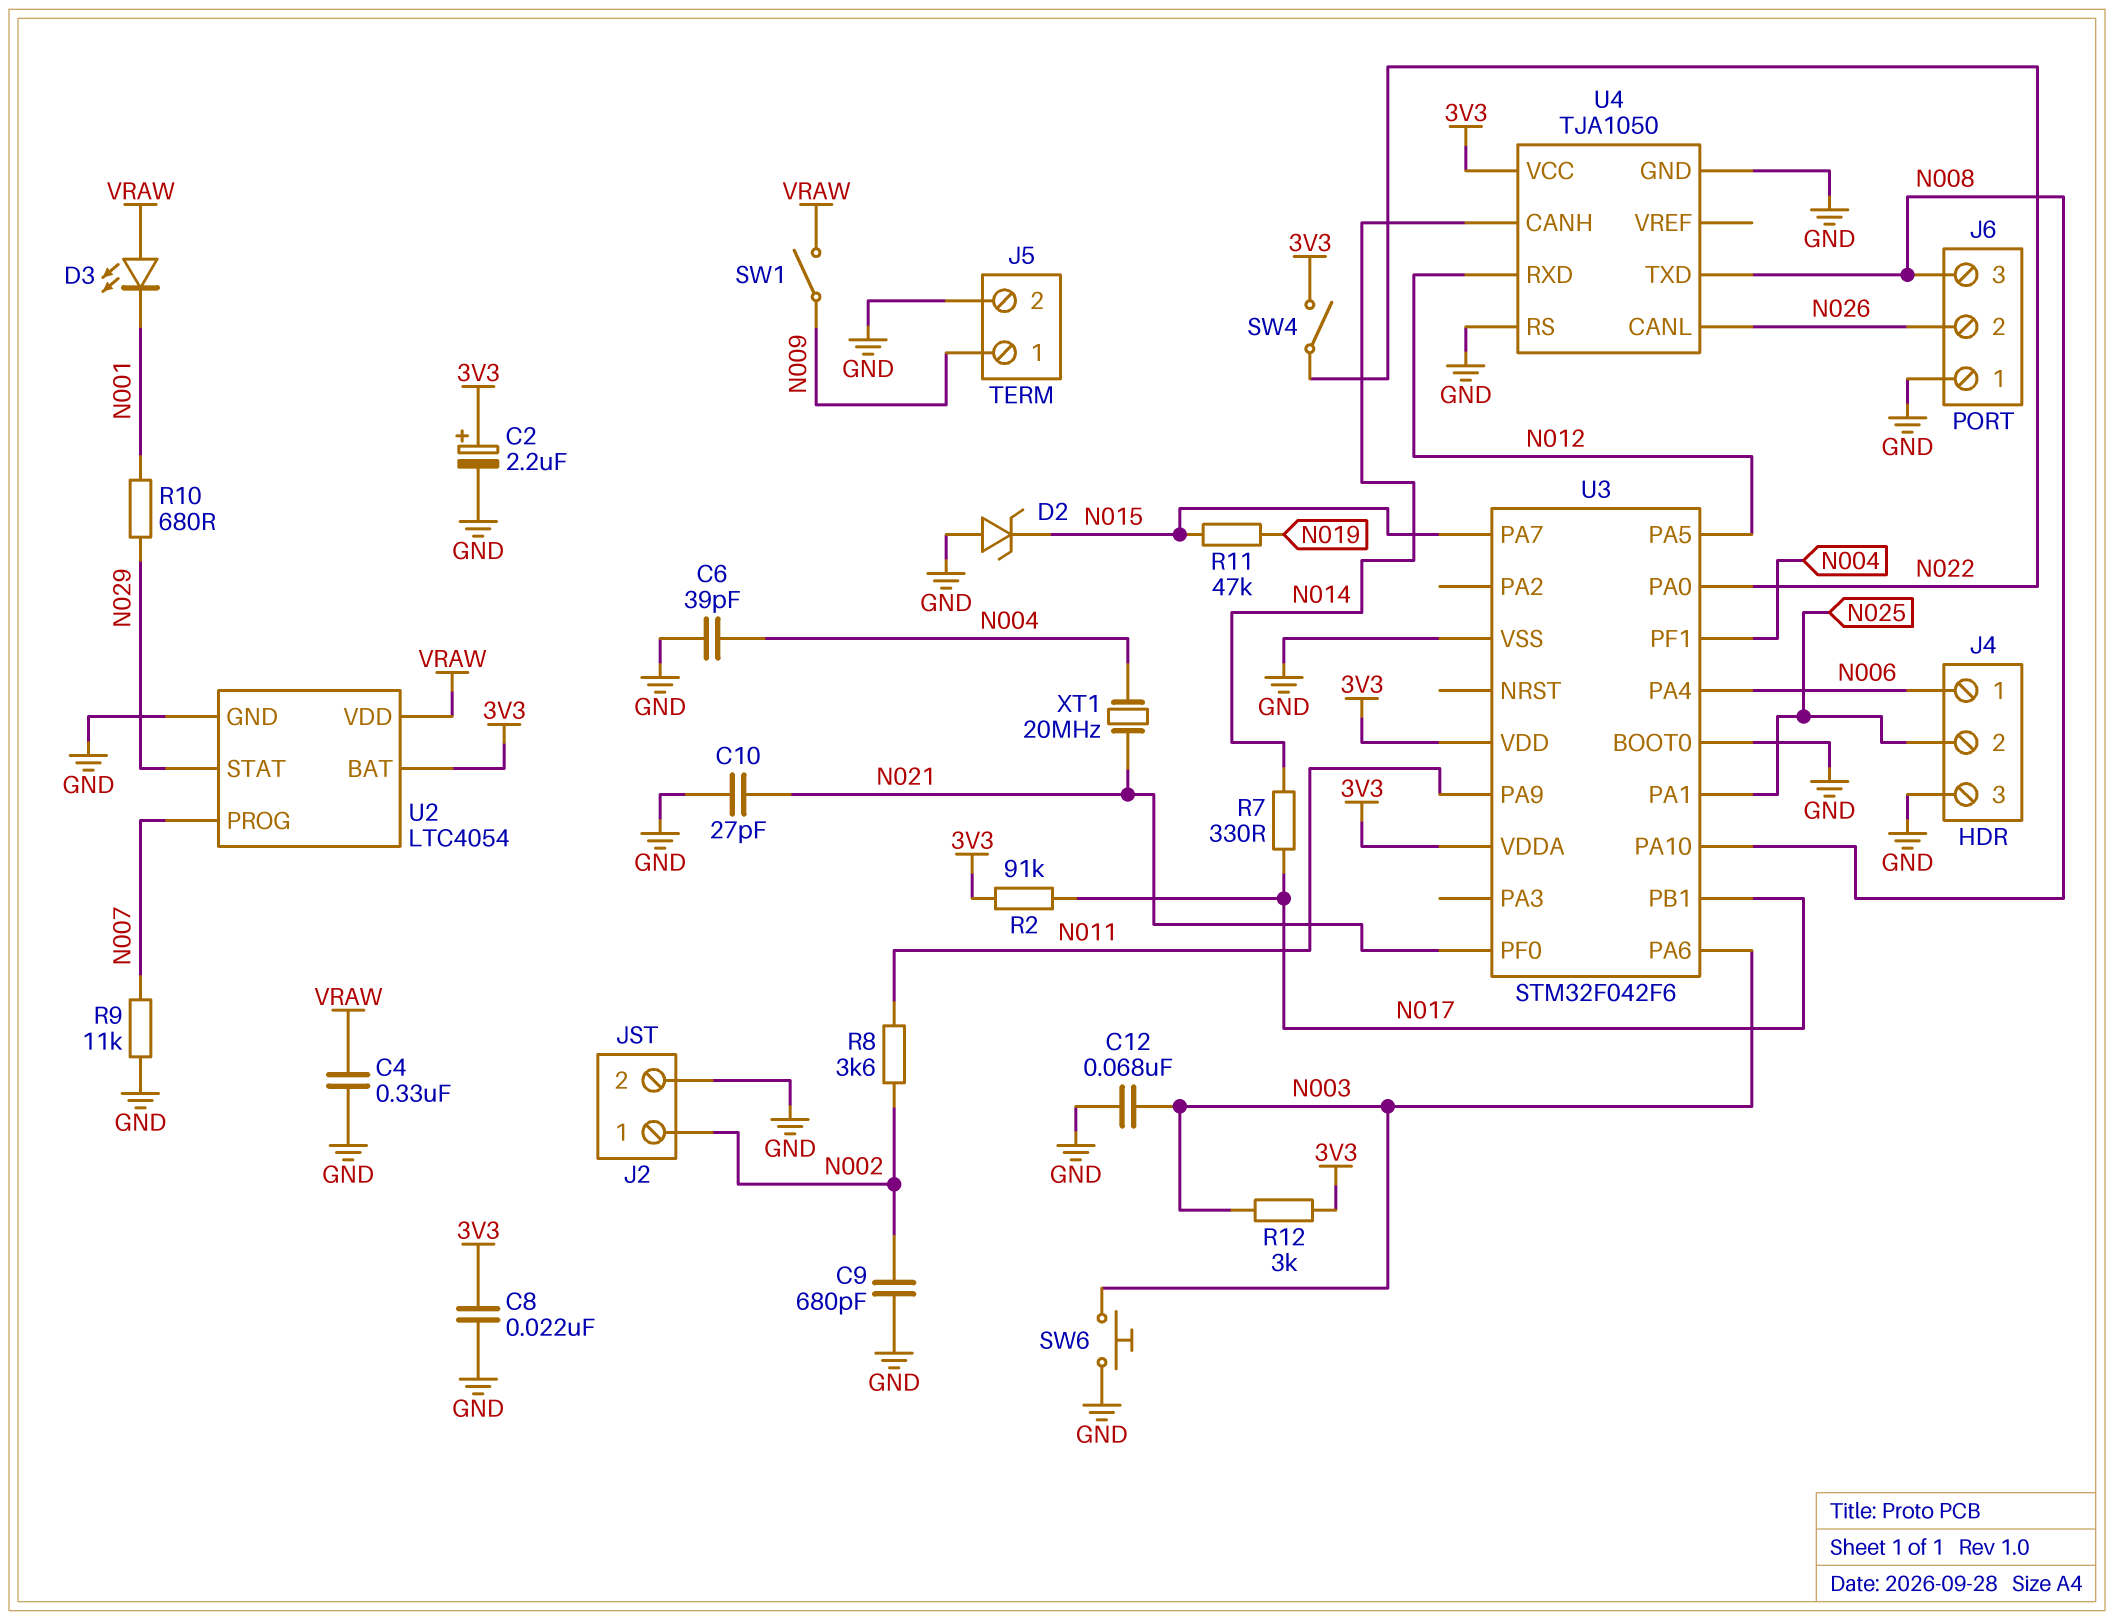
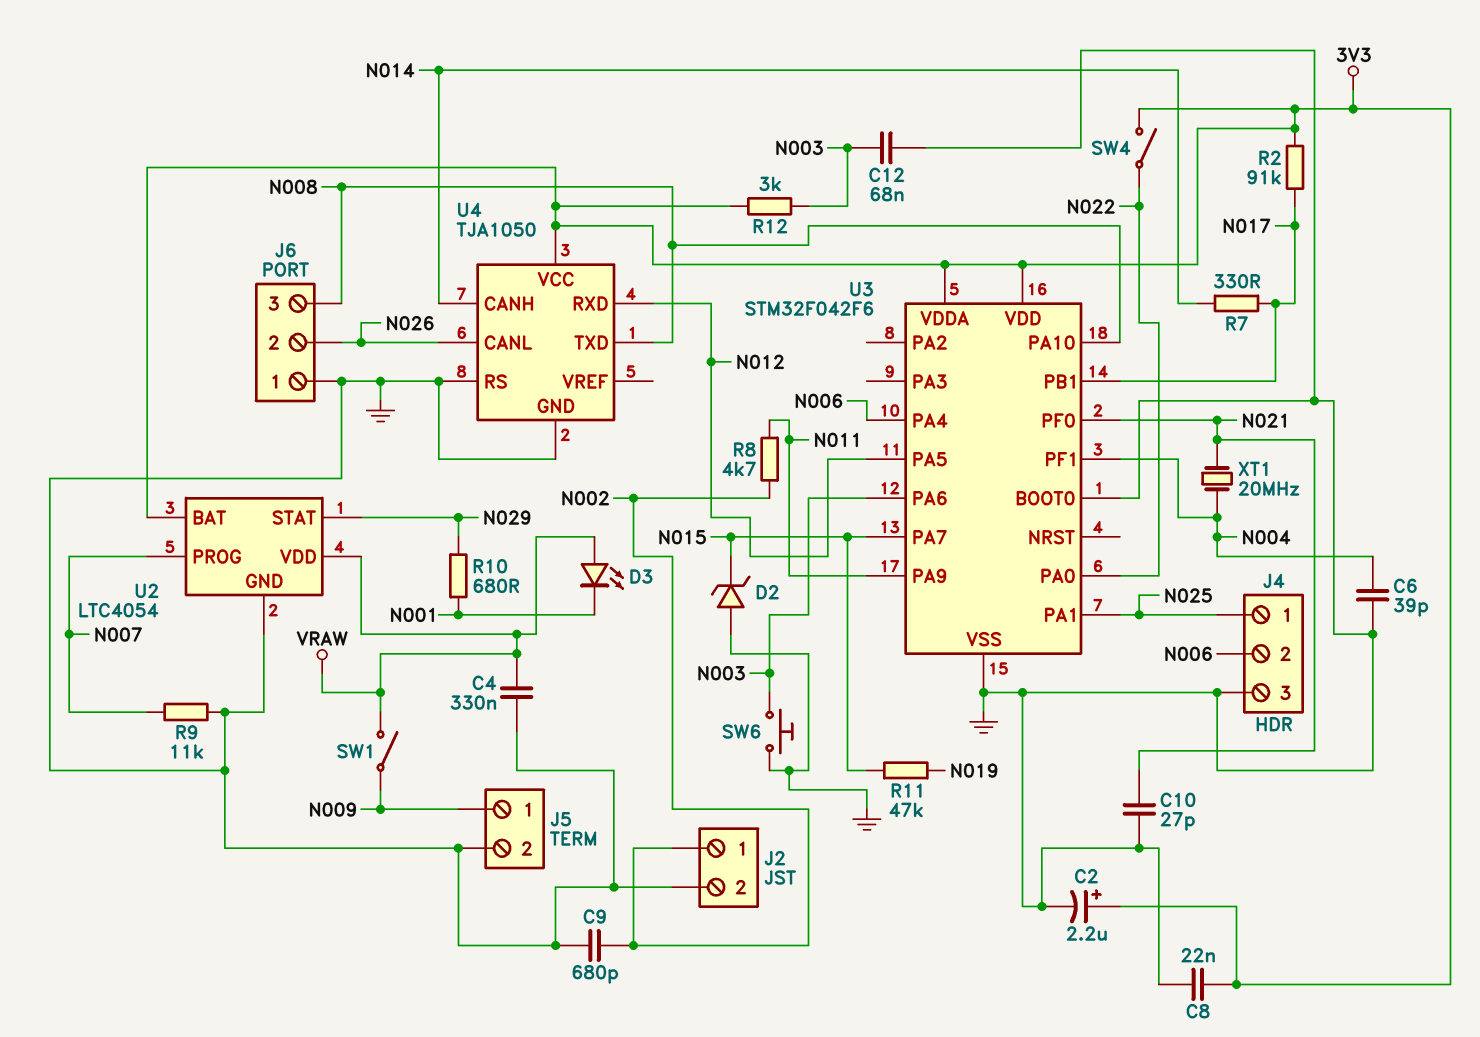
J4 pin 1: N006 -> N025
J4 pin 2: N025 -> N006
R8: 3.6k (N002, N011) -> 4.7k (N002, N011)

